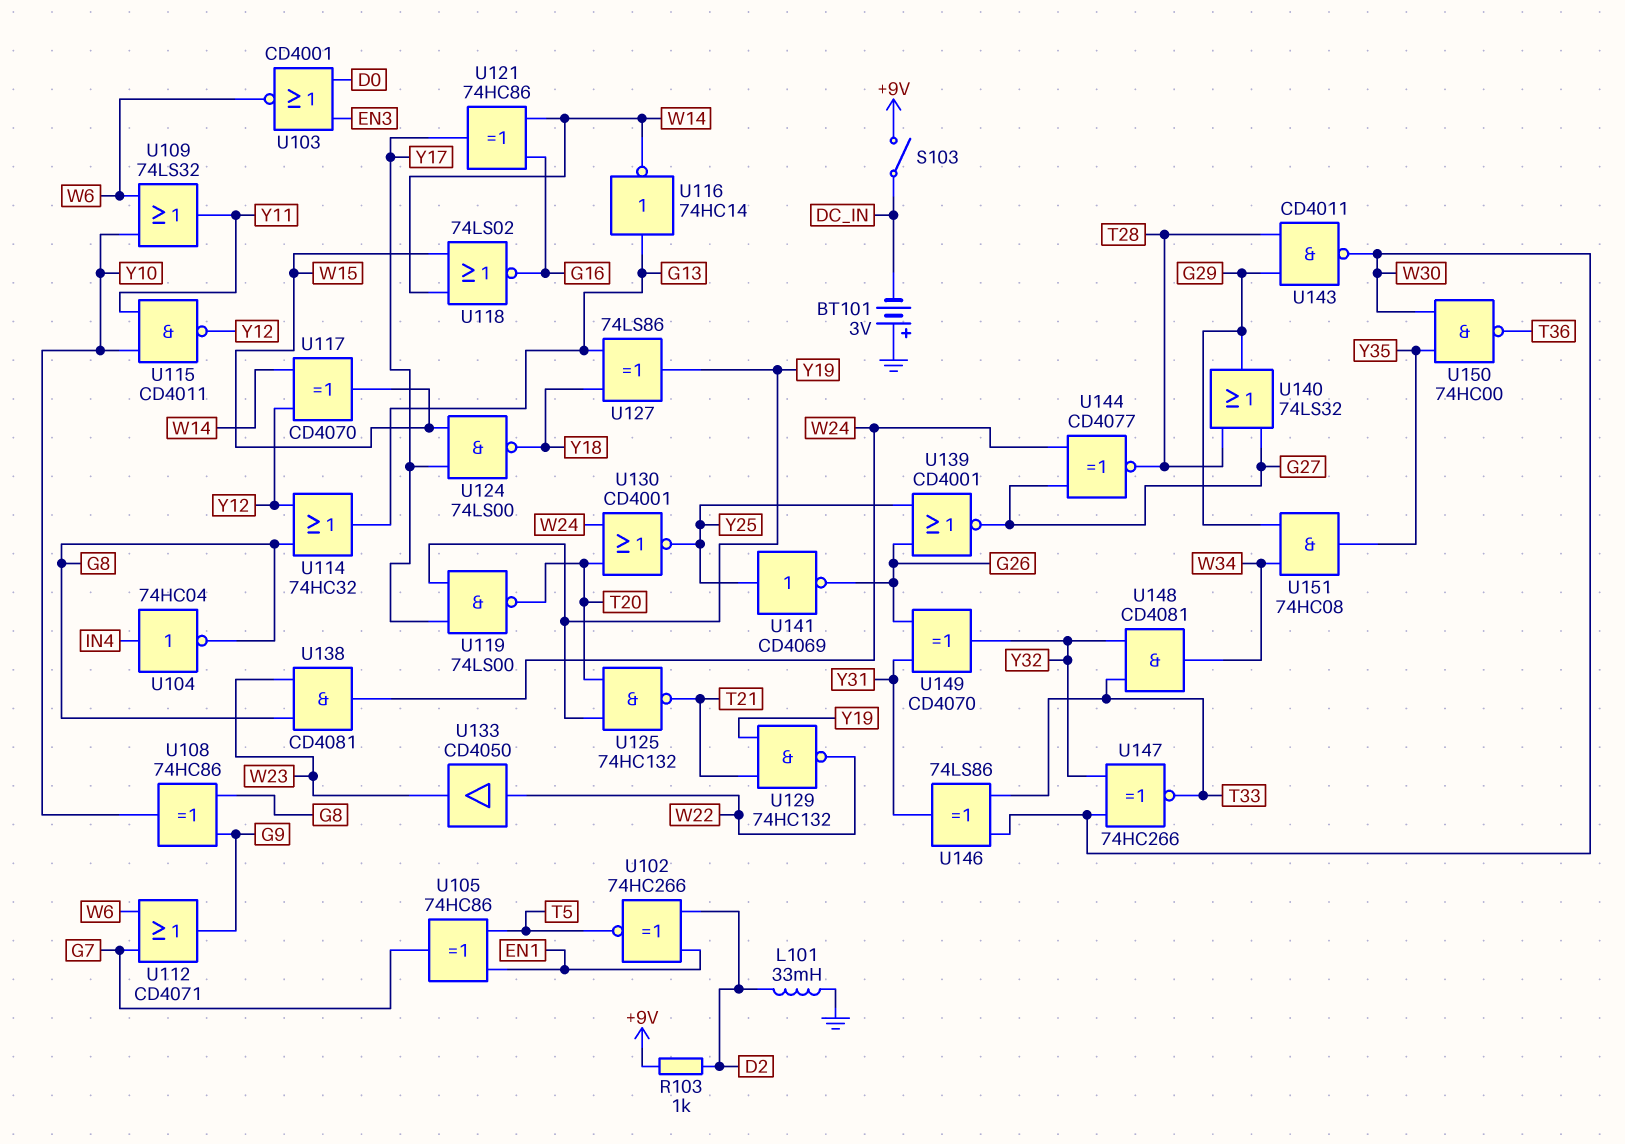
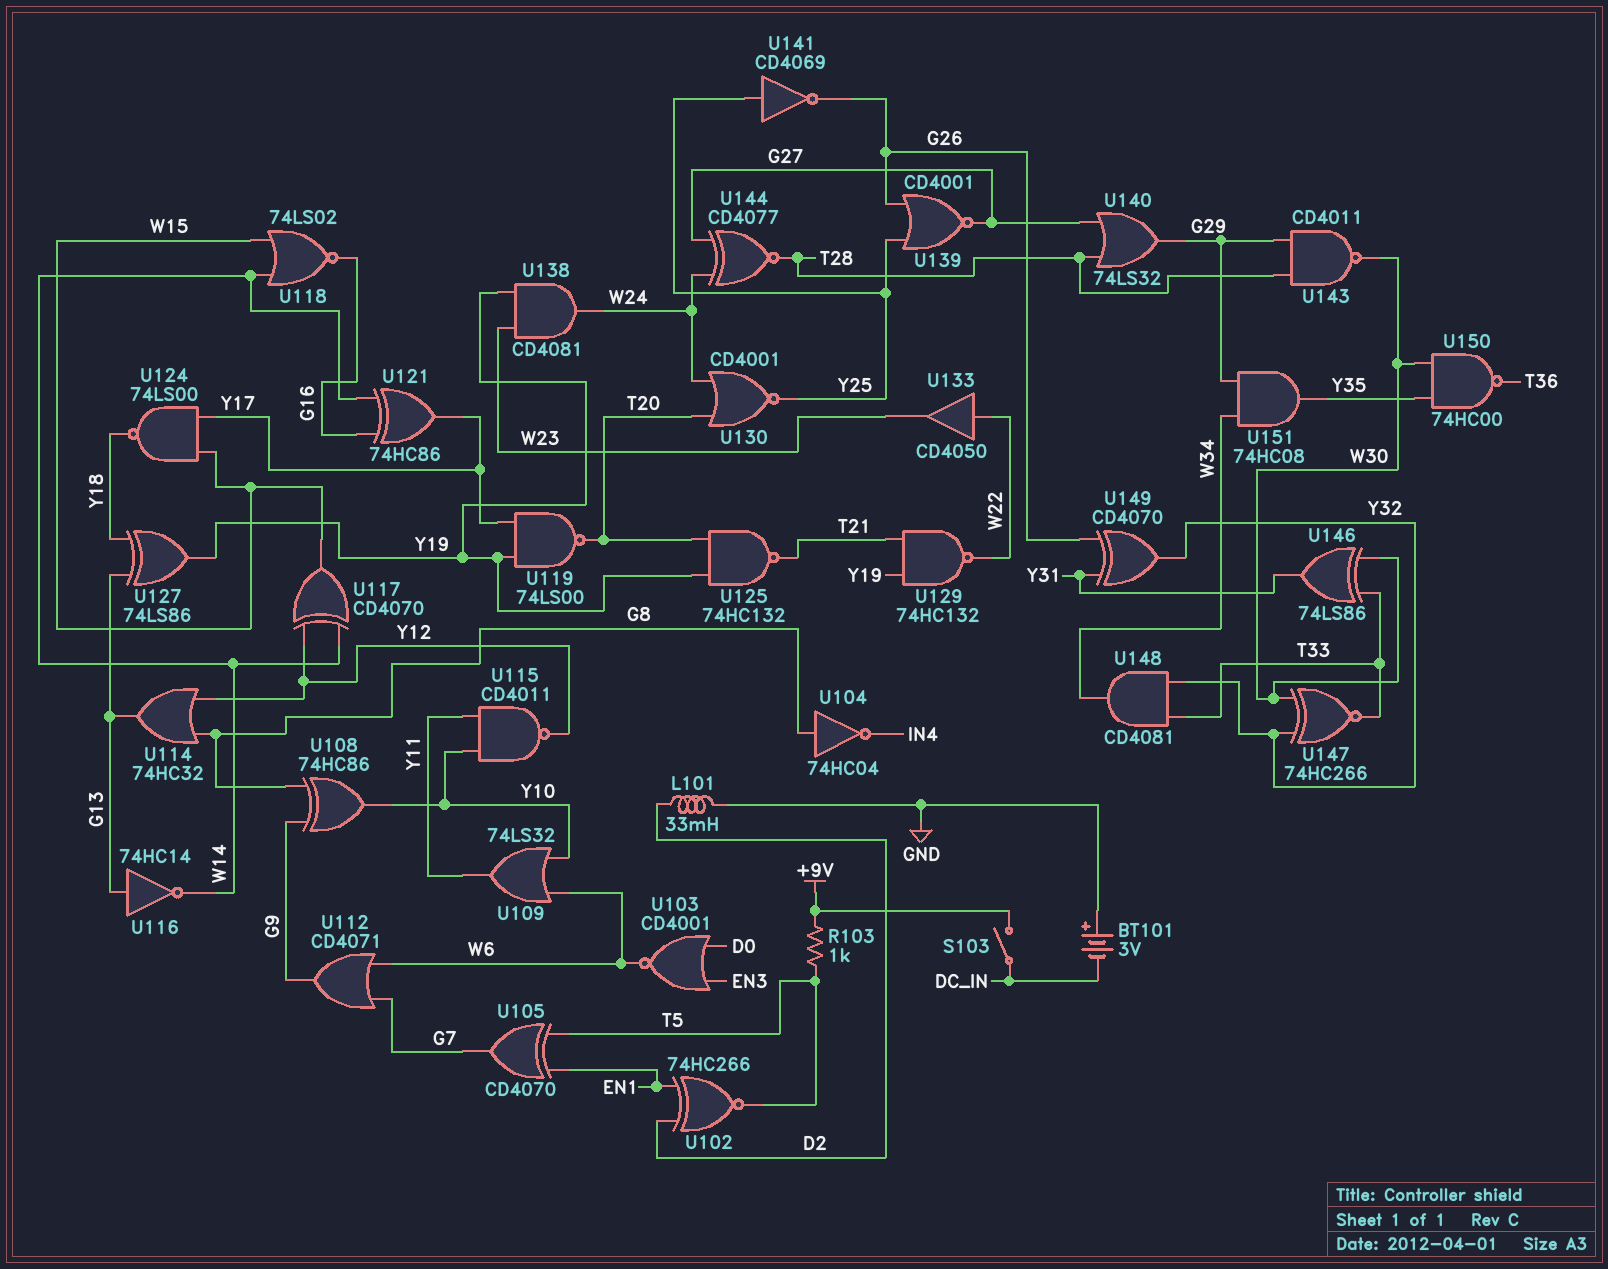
R103: 1k (+9V, D2) -> 1k (+9V, T5)
U104: NOT 74HC04 (in IN4, out G8) -> NOT 74HC04 (in G8, out IN4)
U105: XOR 74HC86 (in EN1, in T5, out G7) -> XOR CD4070 (in EN1, in T5, out G7)
U138: AND CD4081 (in G8, in W23, out W24) -> AND CD4081 (in W23, in Y19, out W24)

